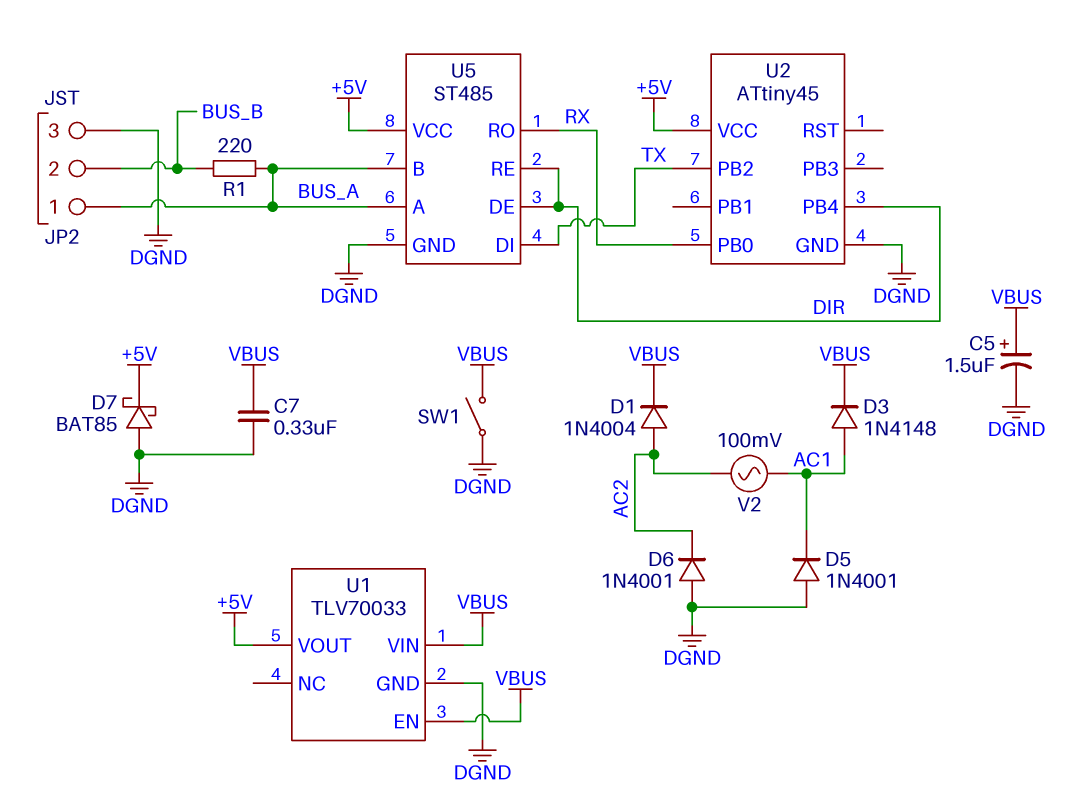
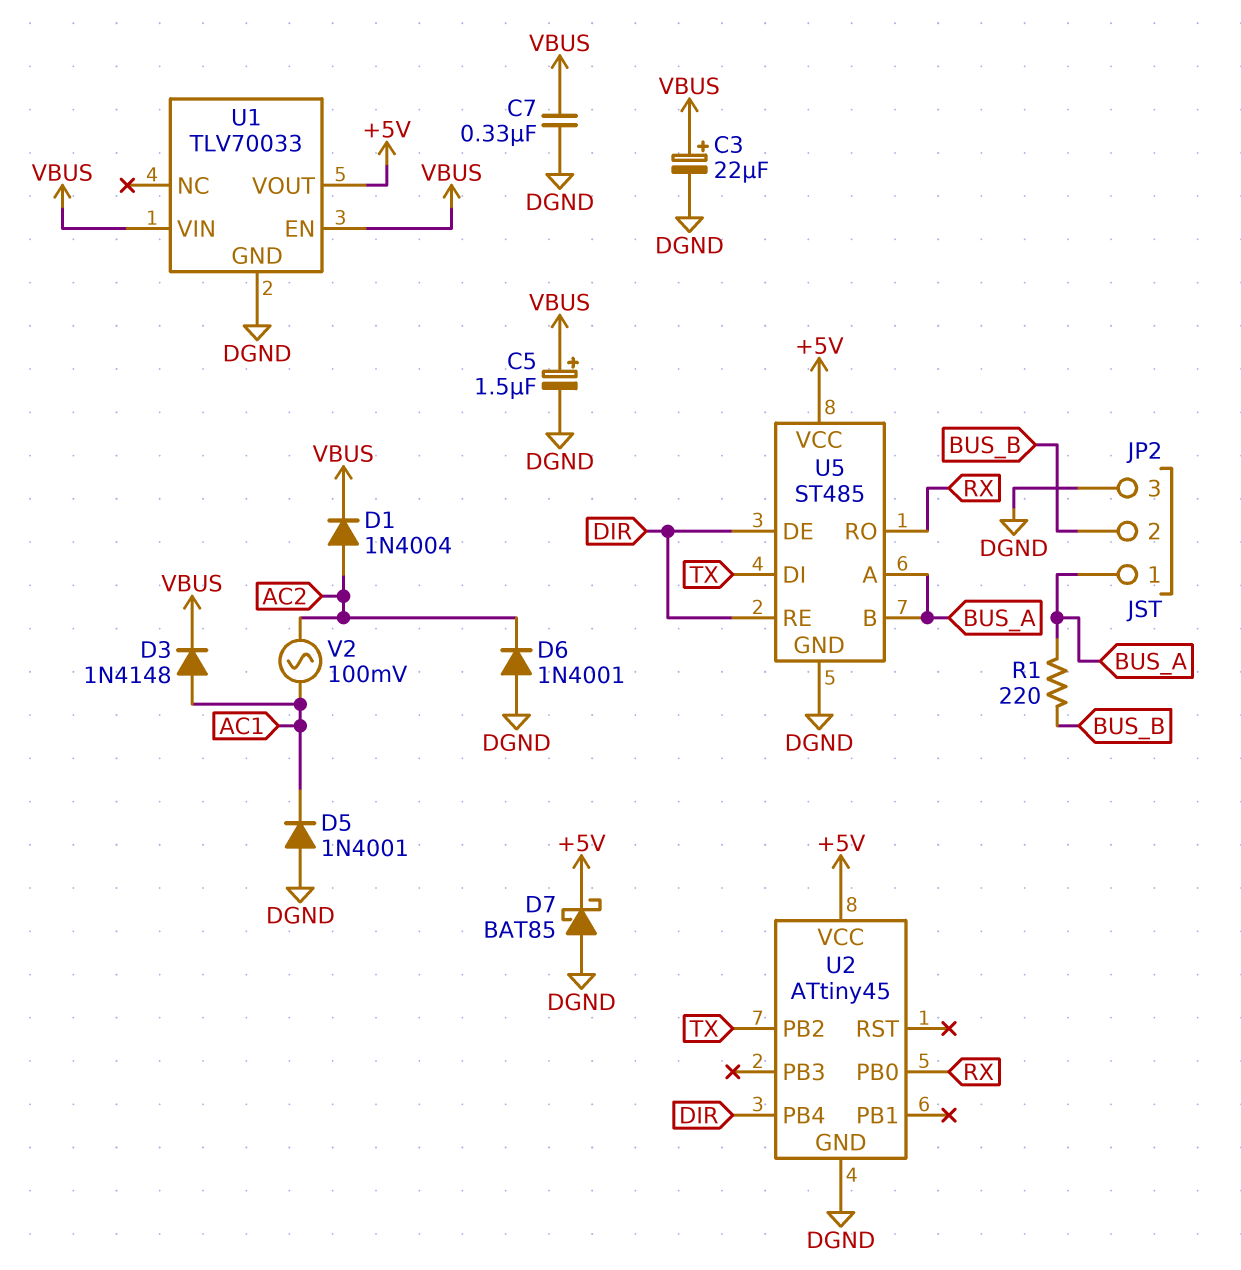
C3: none -> 22uF (plus VBUS, minus DGND)
SW1: switch (DGND, VBUS) -> none

